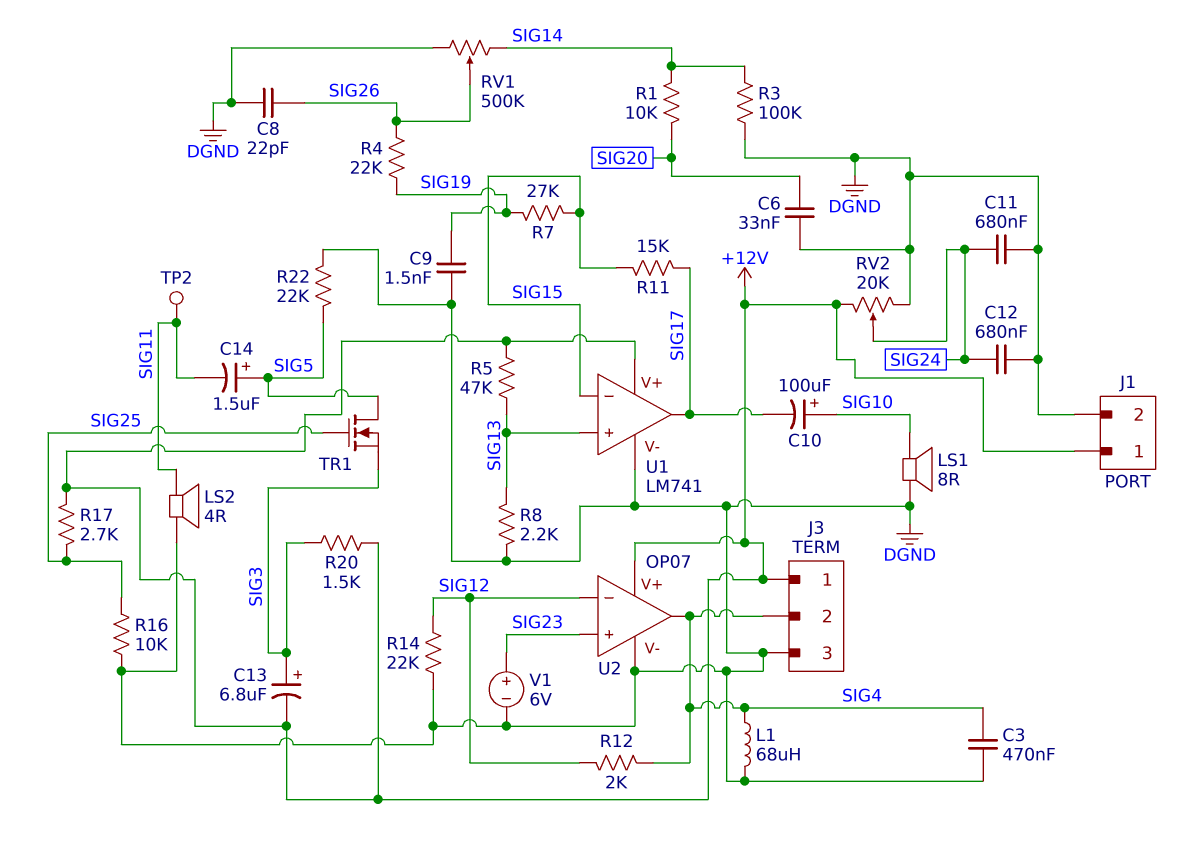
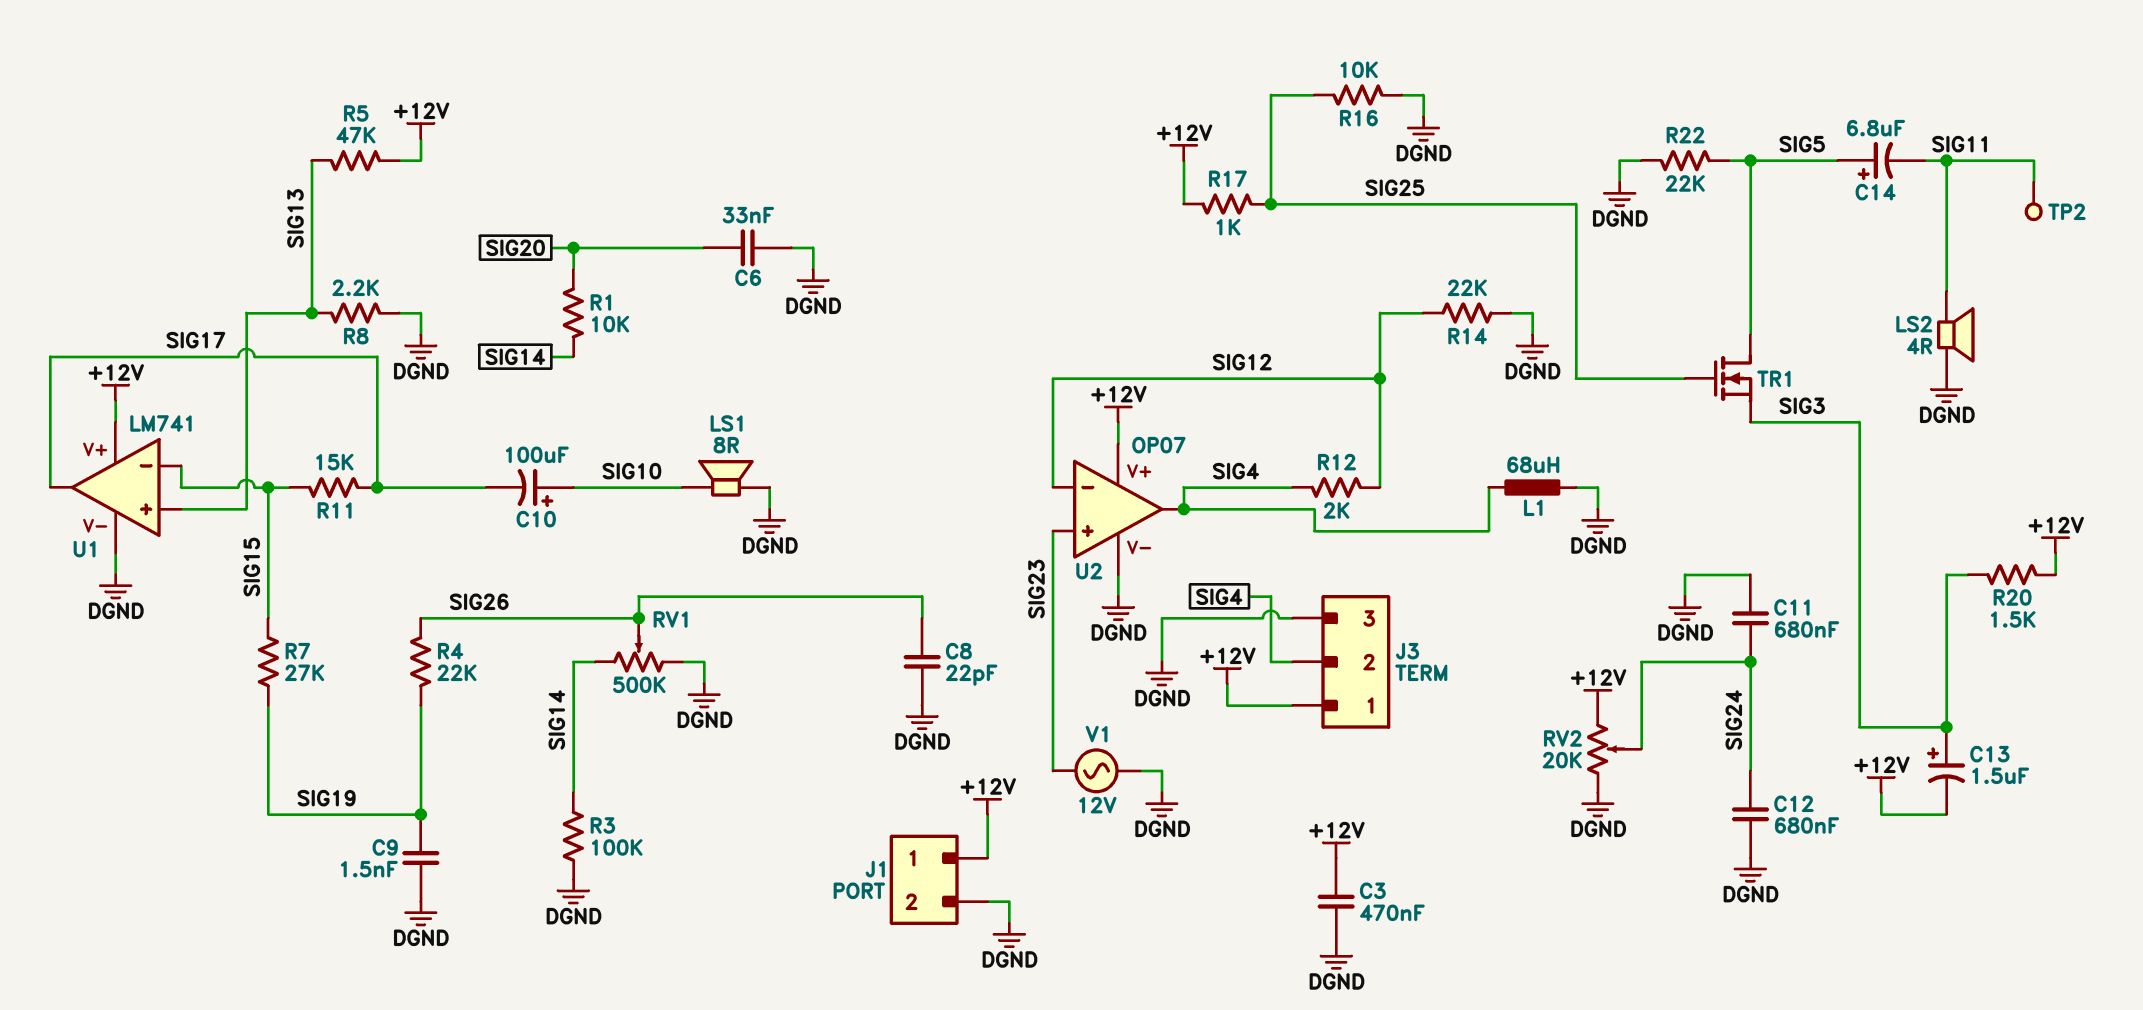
C3: 470nF (DGND, SIG4) -> 470nF (+12V, DGND)
C13: 6.8uF (plus SIG3, minus +12V) -> 1.5uF (plus SIG3, minus +12V)
C14: 1.5uF (plus SIG5, minus SIG11) -> 6.8uF (plus SIG5, minus SIG11)
R17: 2.7k (+12V, SIG25) -> 1k (+12V, SIG25)
V1: 6V (plus SIG23, minus DGND) -> AC 12V (DGND, SIG23)

